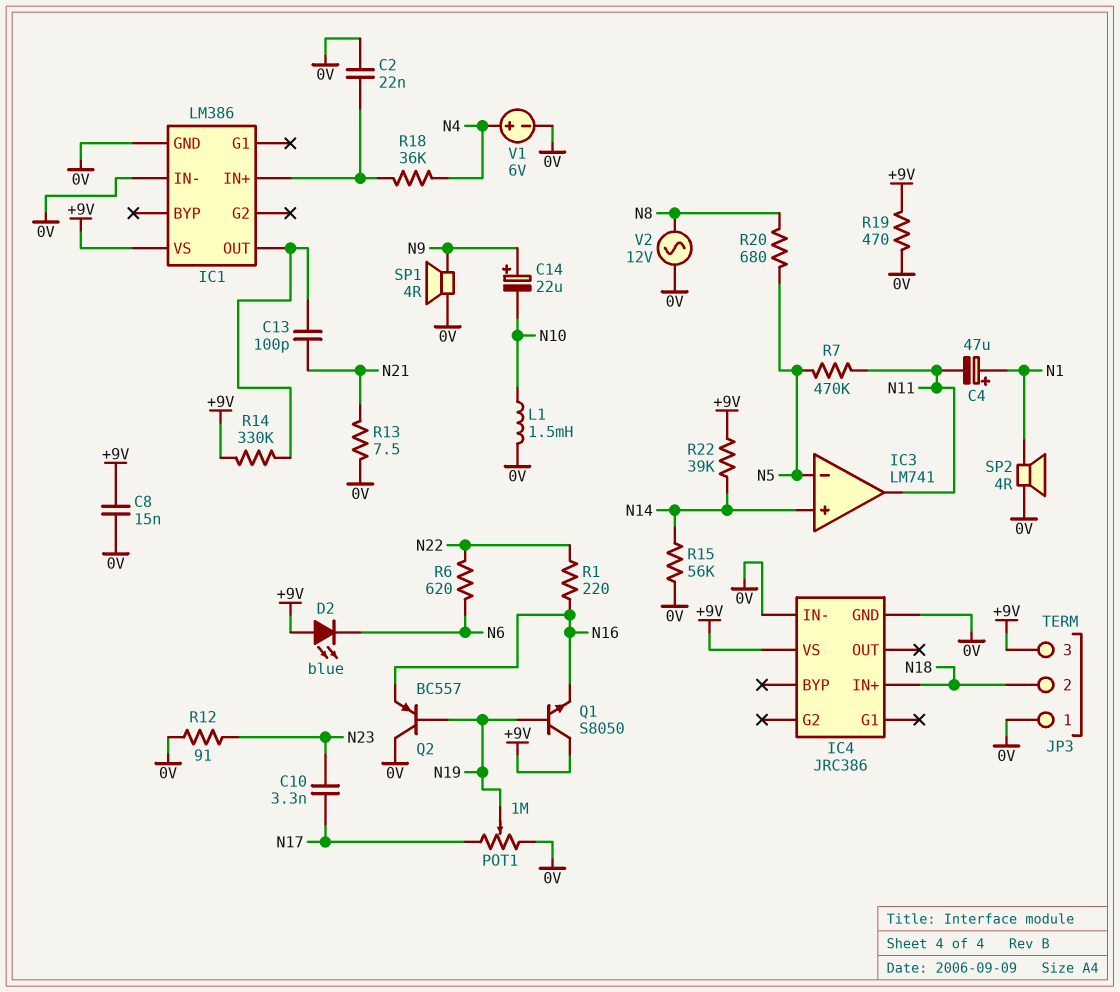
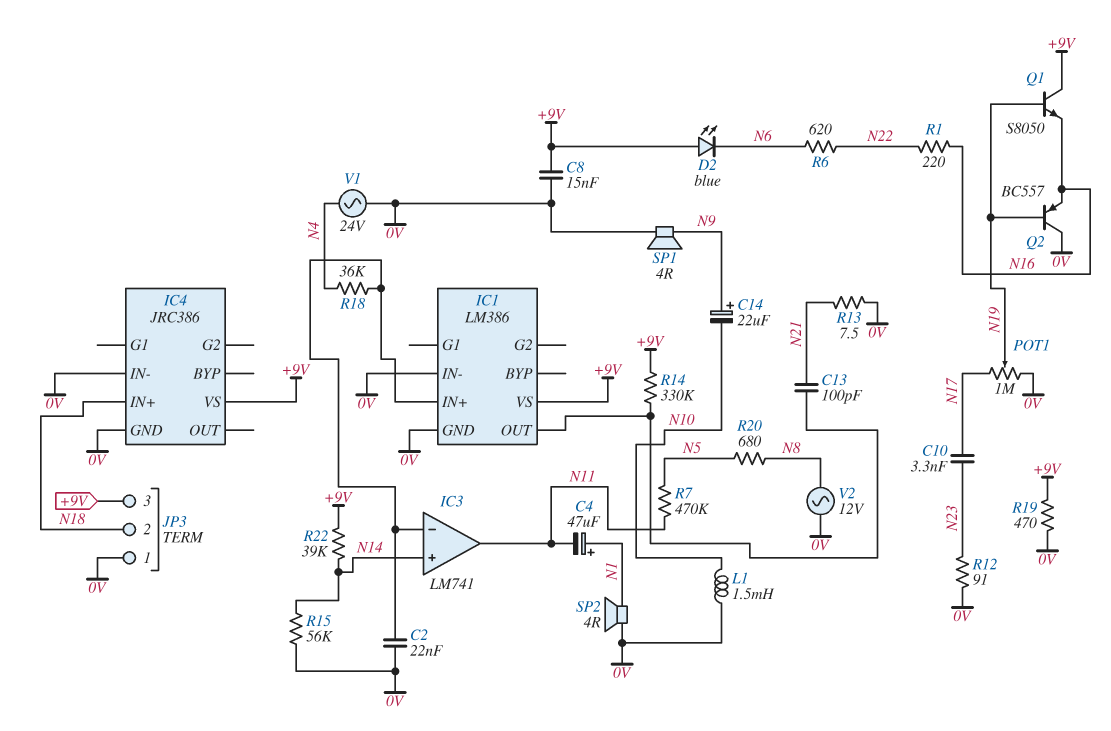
IC3 pin in-: N5 -> IC1/IN+
V1: 6V (plus N4, minus 0V) -> AC 24V (0V, N4)

